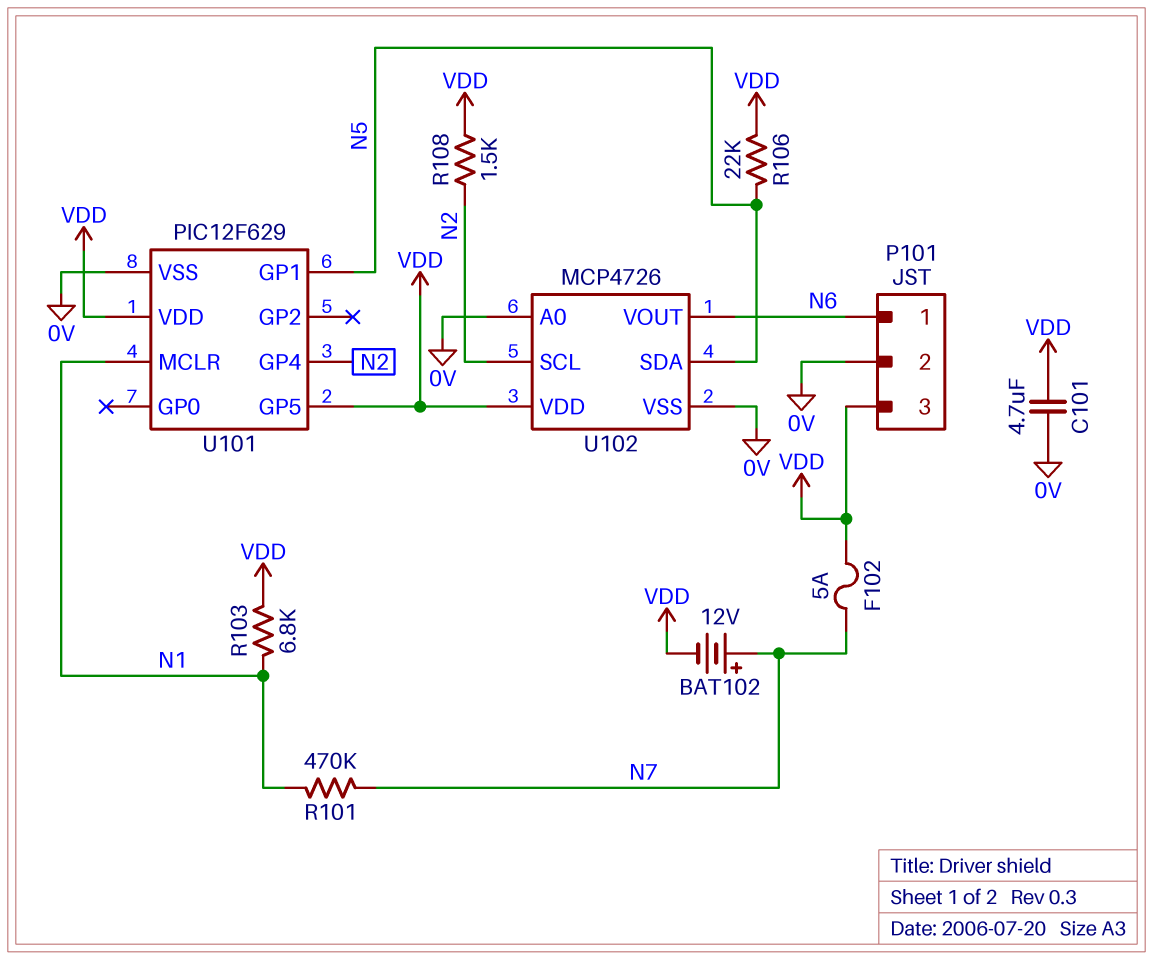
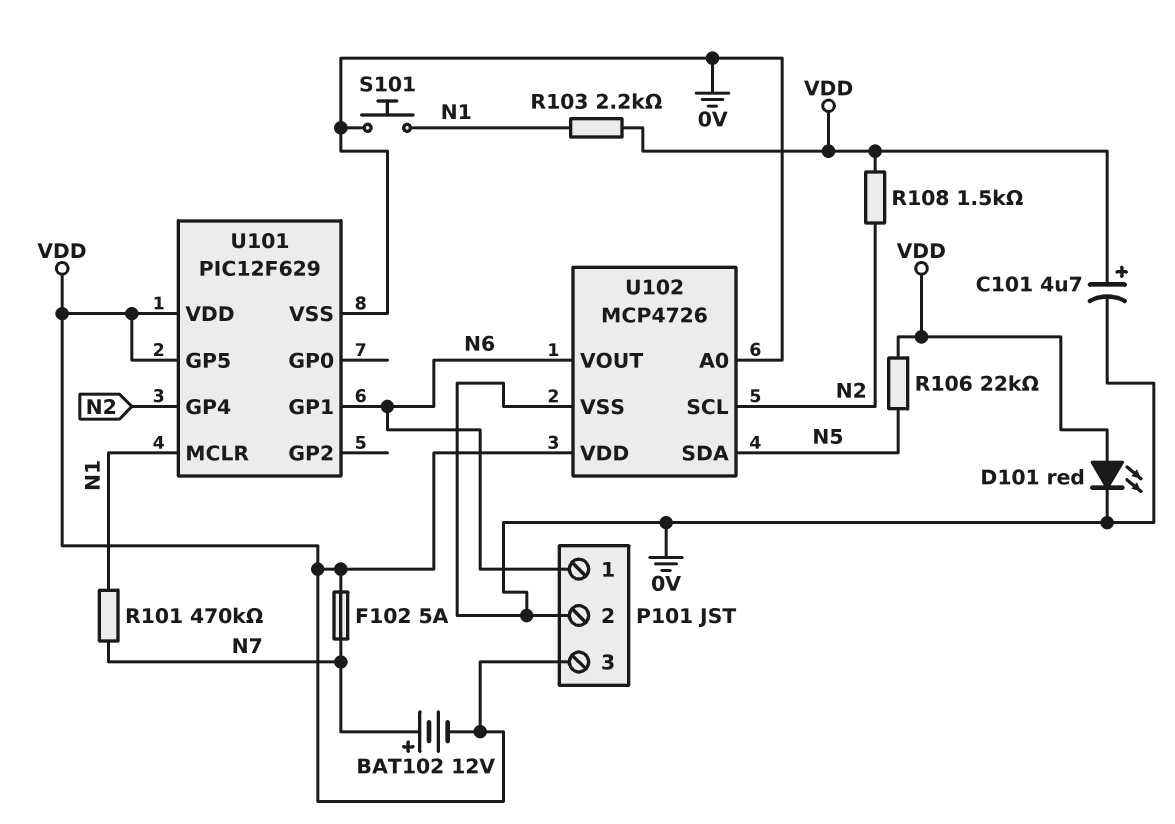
C101: 4.7uF (0V, VDD) -> 4.7uF (plus VDD, minus 0V)
D101: none -> LED red (A VDD, K 0V)
R103: 6.8k (N1, VDD) -> 2.2k (N1, VDD)
S101: none -> button (0V, N1)
U101 pin GP1: N5 -> N6

